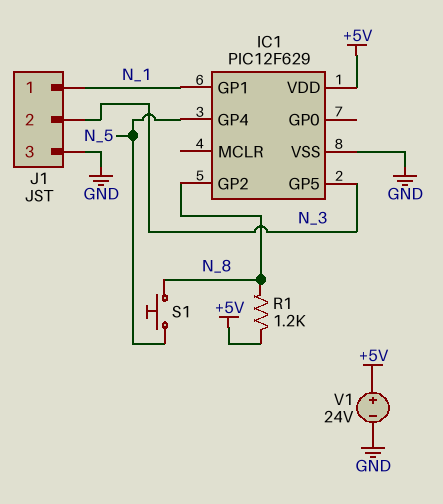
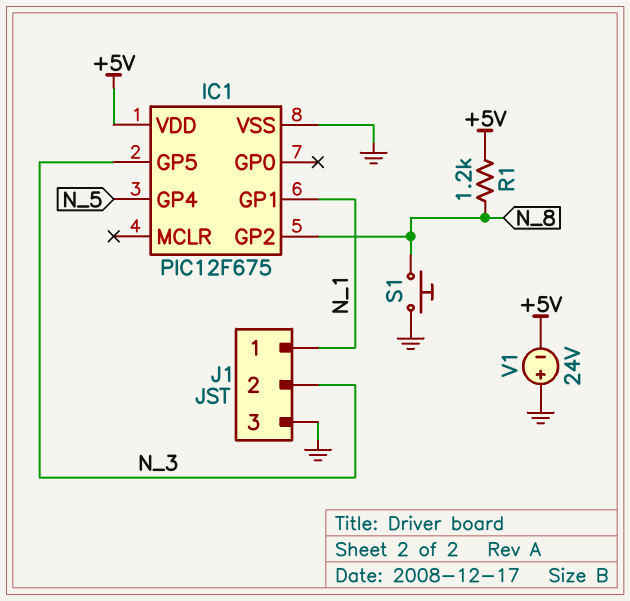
IC1: PIC12F629 -> PIC12F675
S1: button (N_5, N_8) -> button (GND, N_8)
V1: 24V (plus +5V, minus GND) -> 24V (plus GND, minus +5V)

